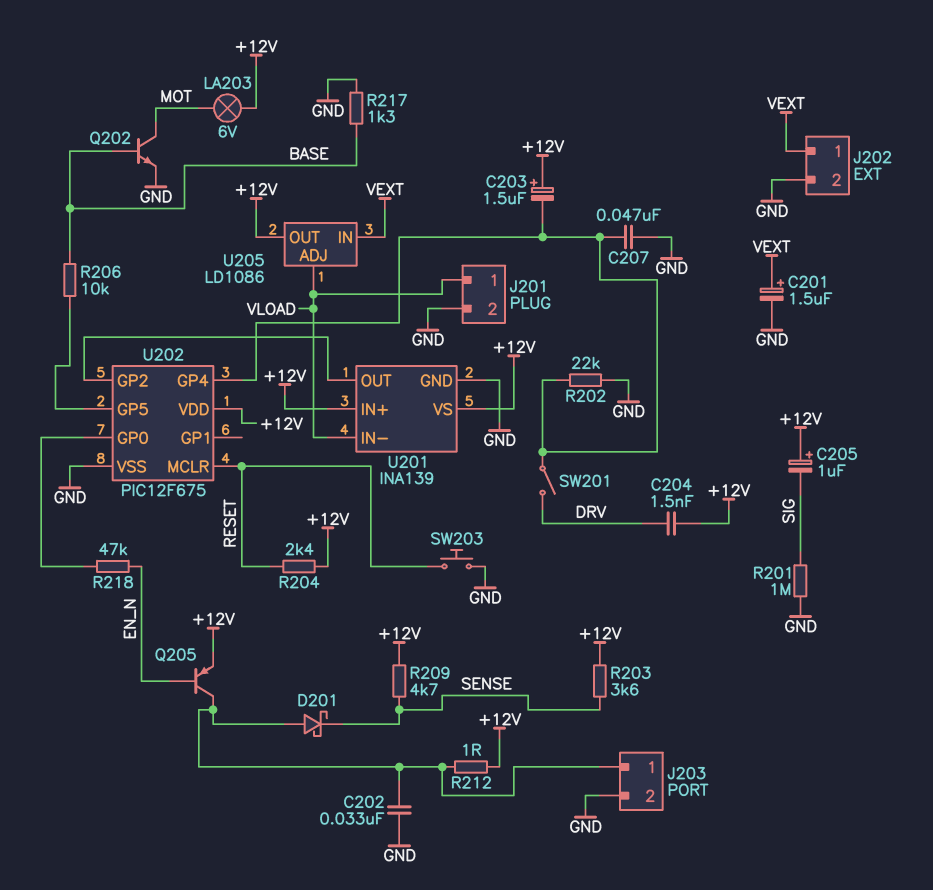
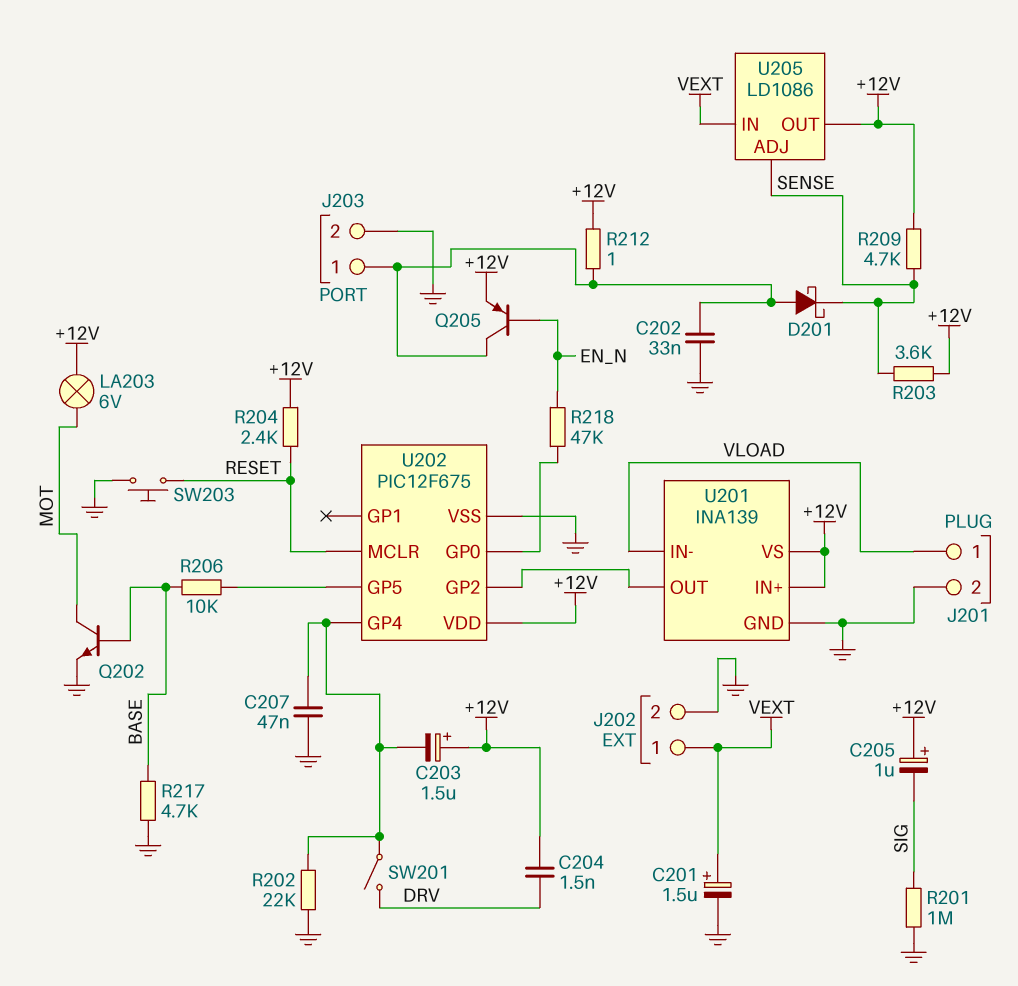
R217: 1.3k (BASE, GND) -> 4.7k (BASE, GND)
U205 pin ADJ: VLOAD -> SENSE

